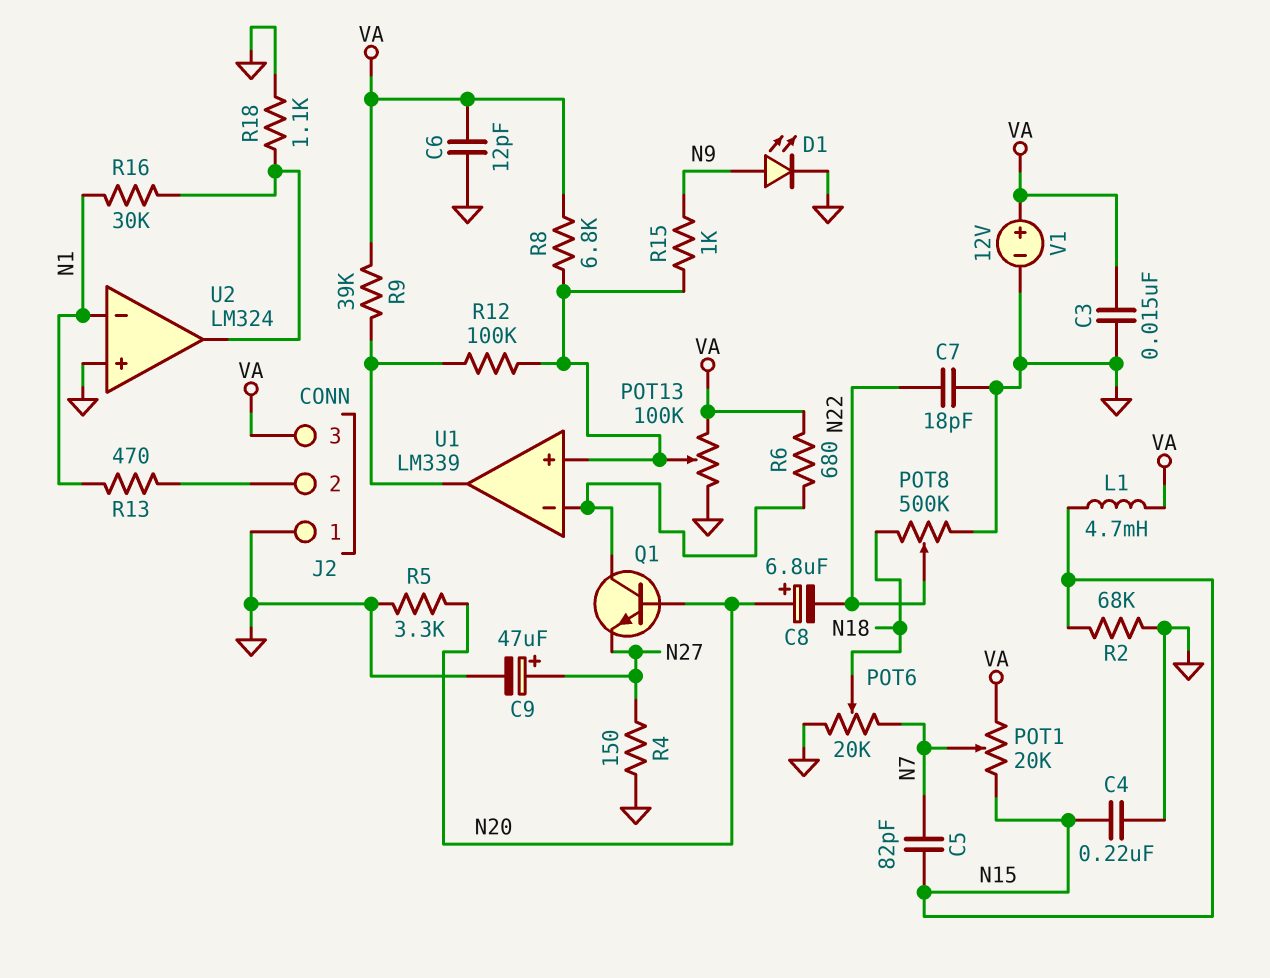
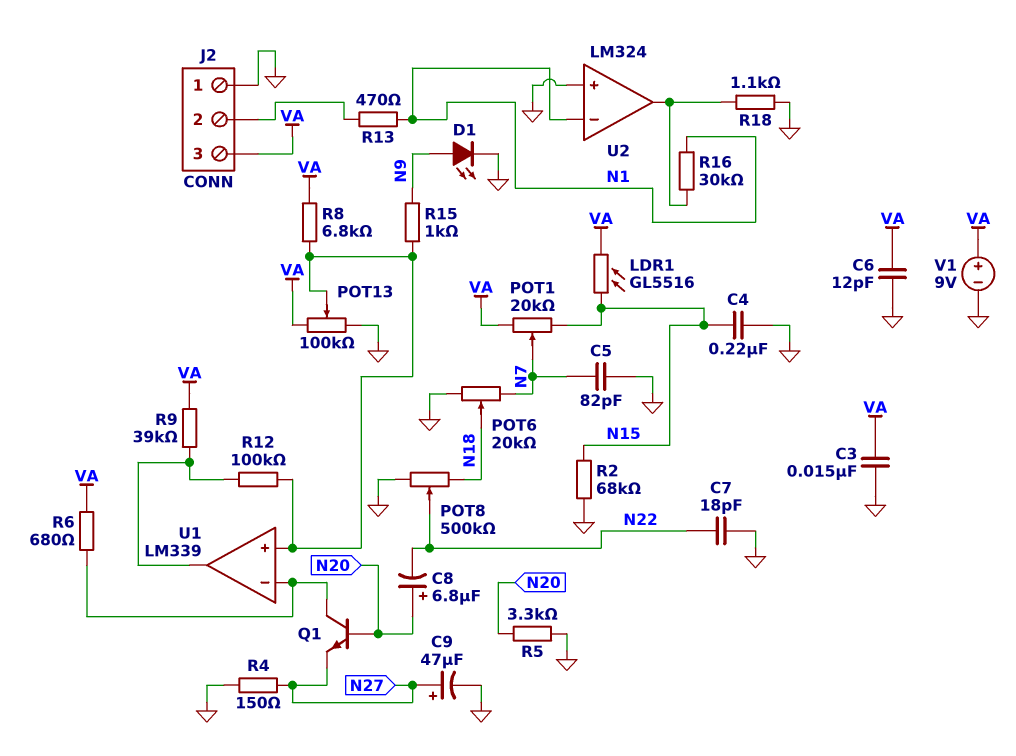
C5: 82pF (N7, N15) -> 82pF (GND, N7)
L1: 4.7mH (N15, VA) -> none
LDR1: none -> GL5516 (N15, VA)
V1: 12V (plus VA, minus GND) -> 9V (plus VA, minus GND)

